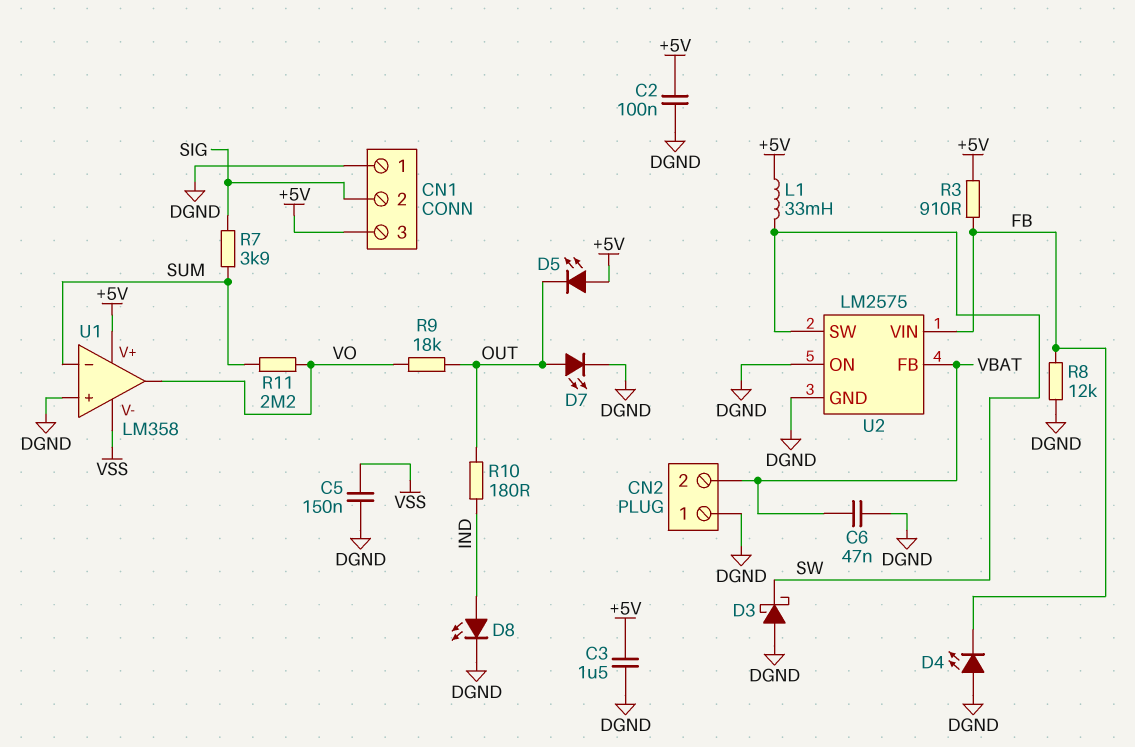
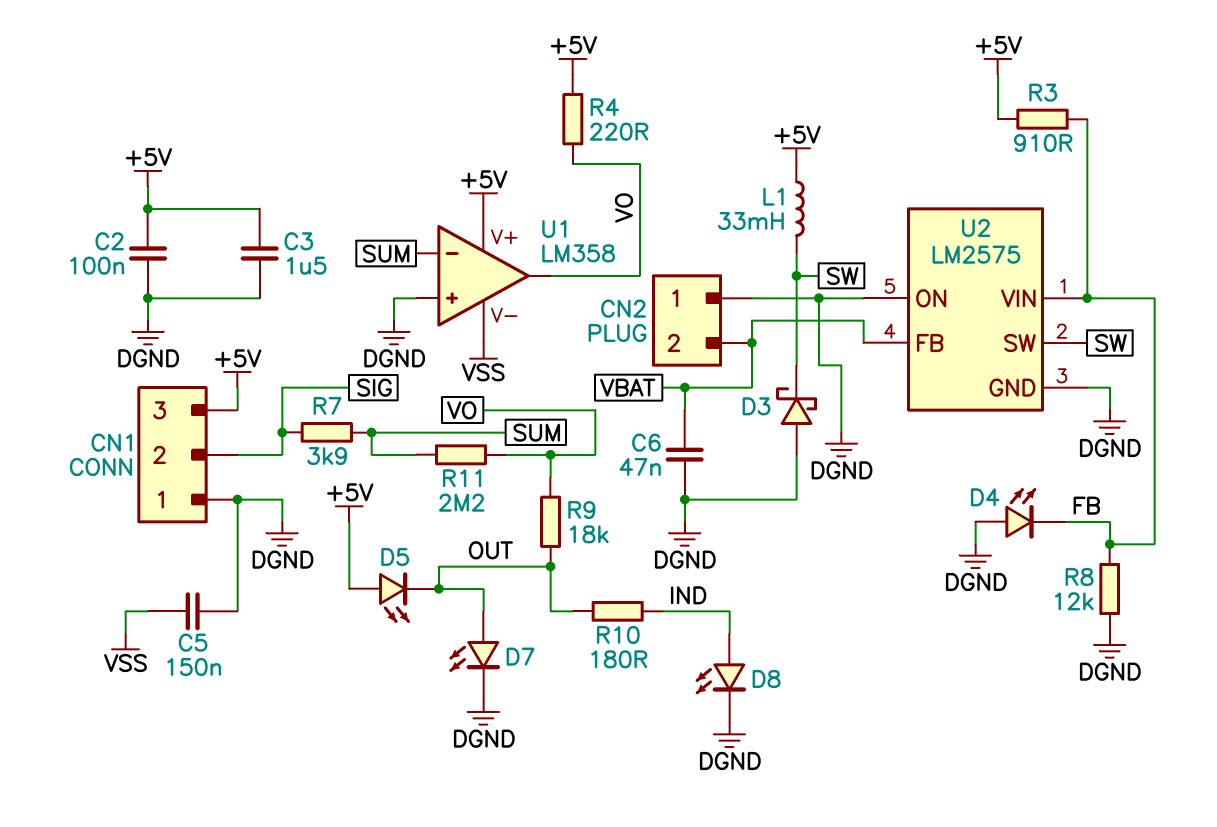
R4: none -> 220 (+5V, VO)

